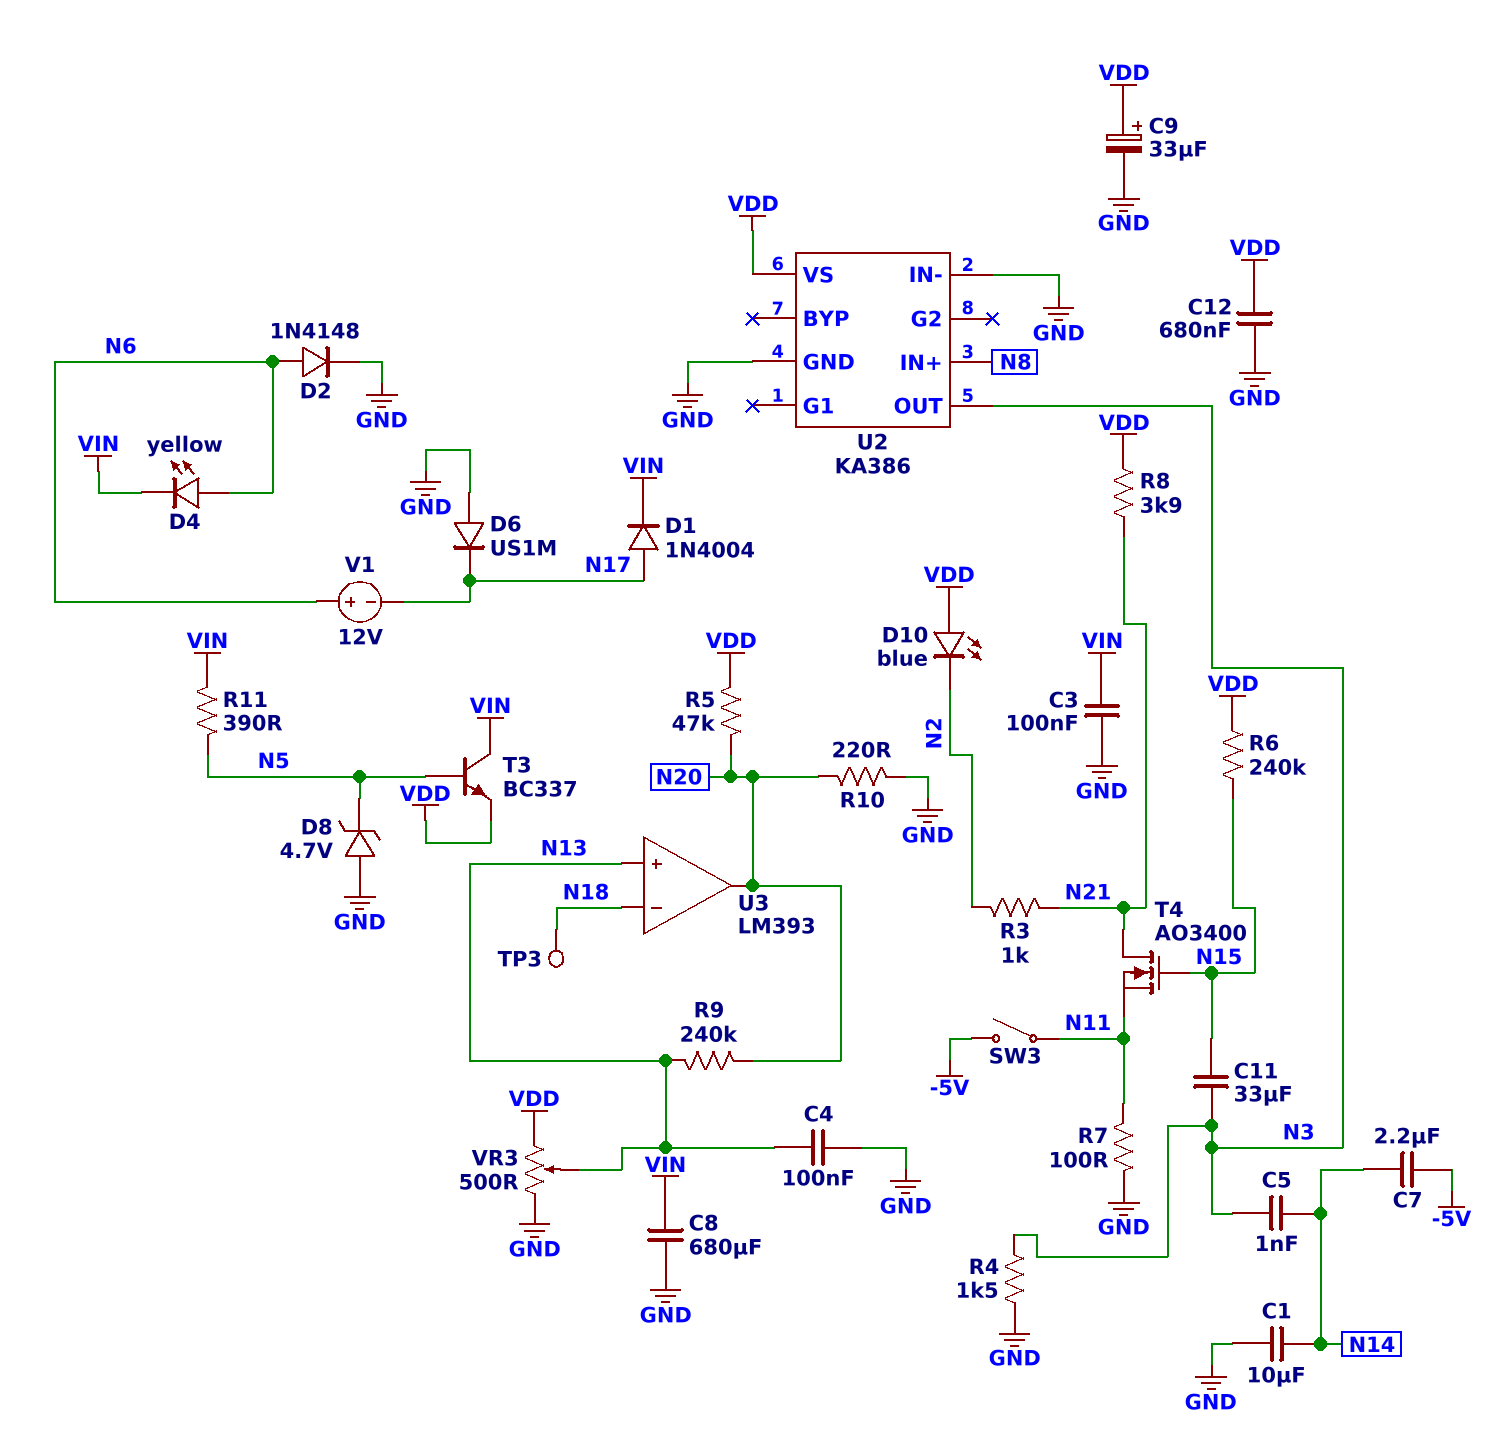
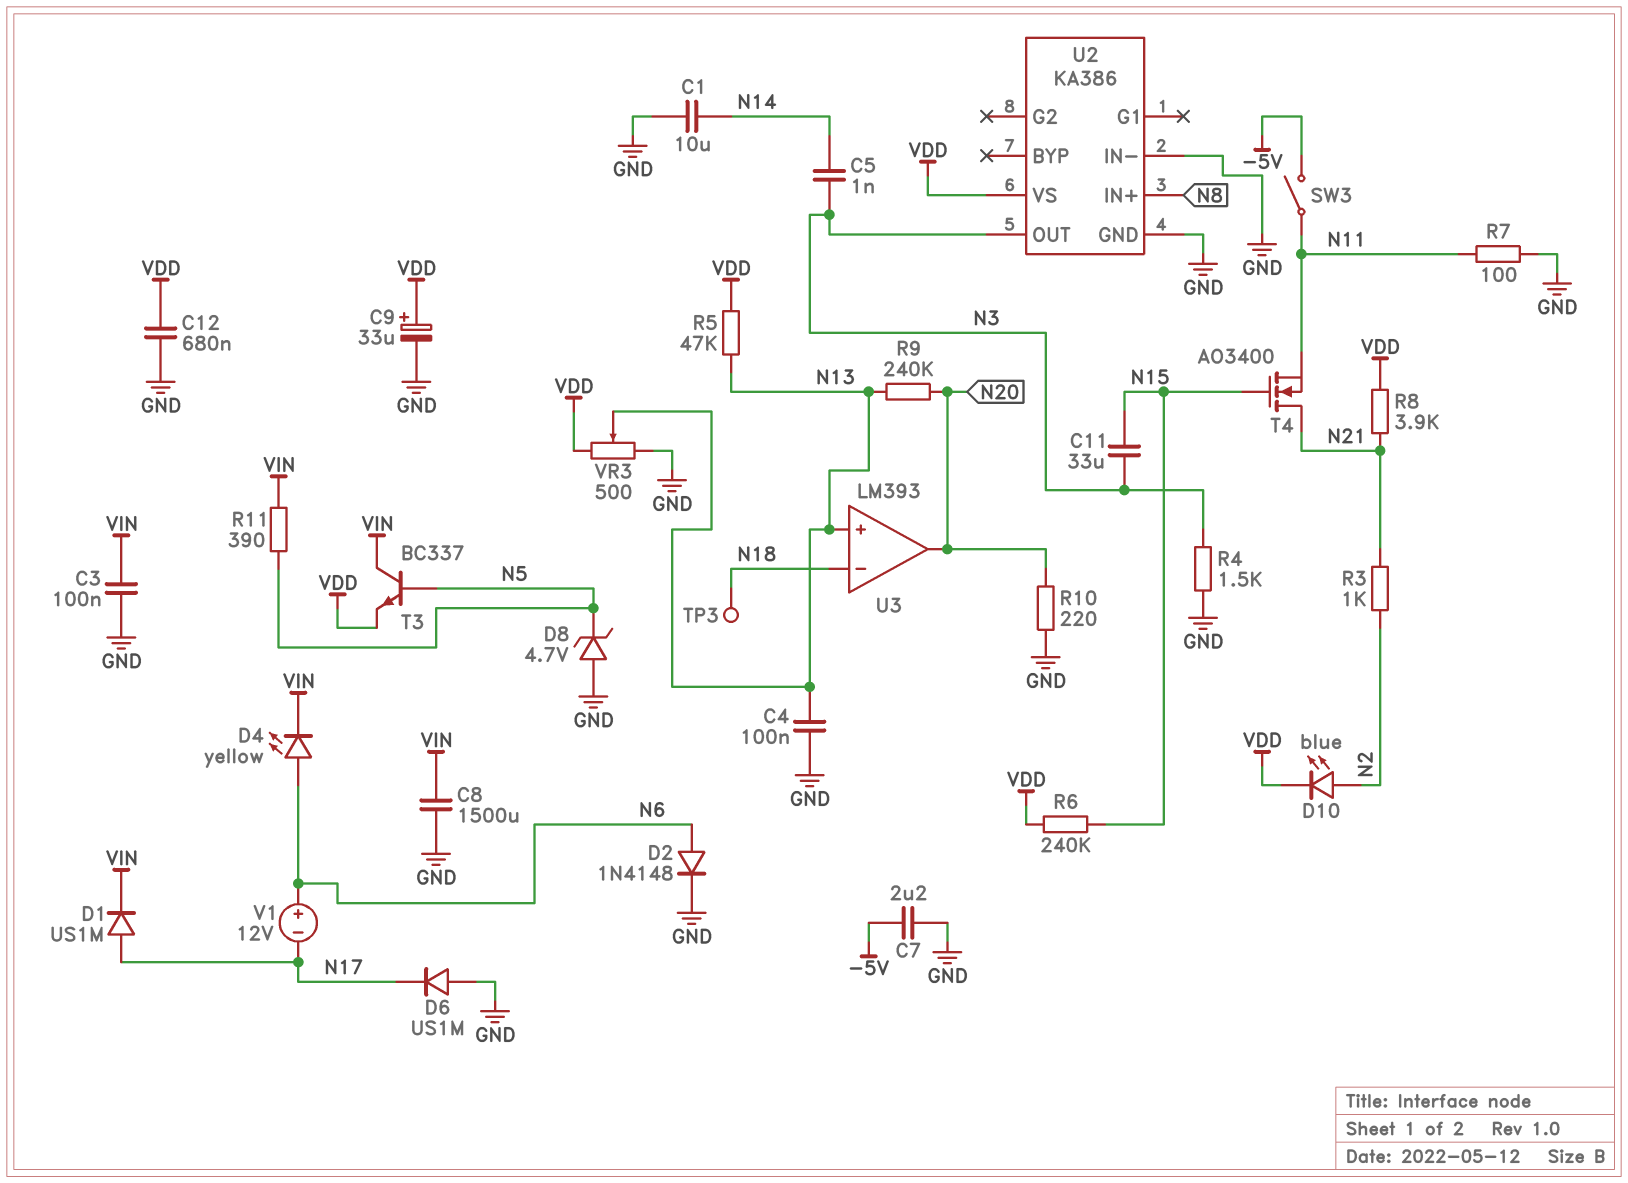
C7: 2.2uF (-5V, N14) -> 2.2uF (-5V, GND)
C8: 680uF (GND, VIN) -> 1500uF (GND, VIN)
D1: diode 1N4004 (A N17, K VIN) -> diode US1M (A N17, K VIN)
D10: LED blue (A VDD, K N2) -> LED blue (A N2, K VDD)
R5: 47k (N20, VDD) -> 47k (N13, VDD)

